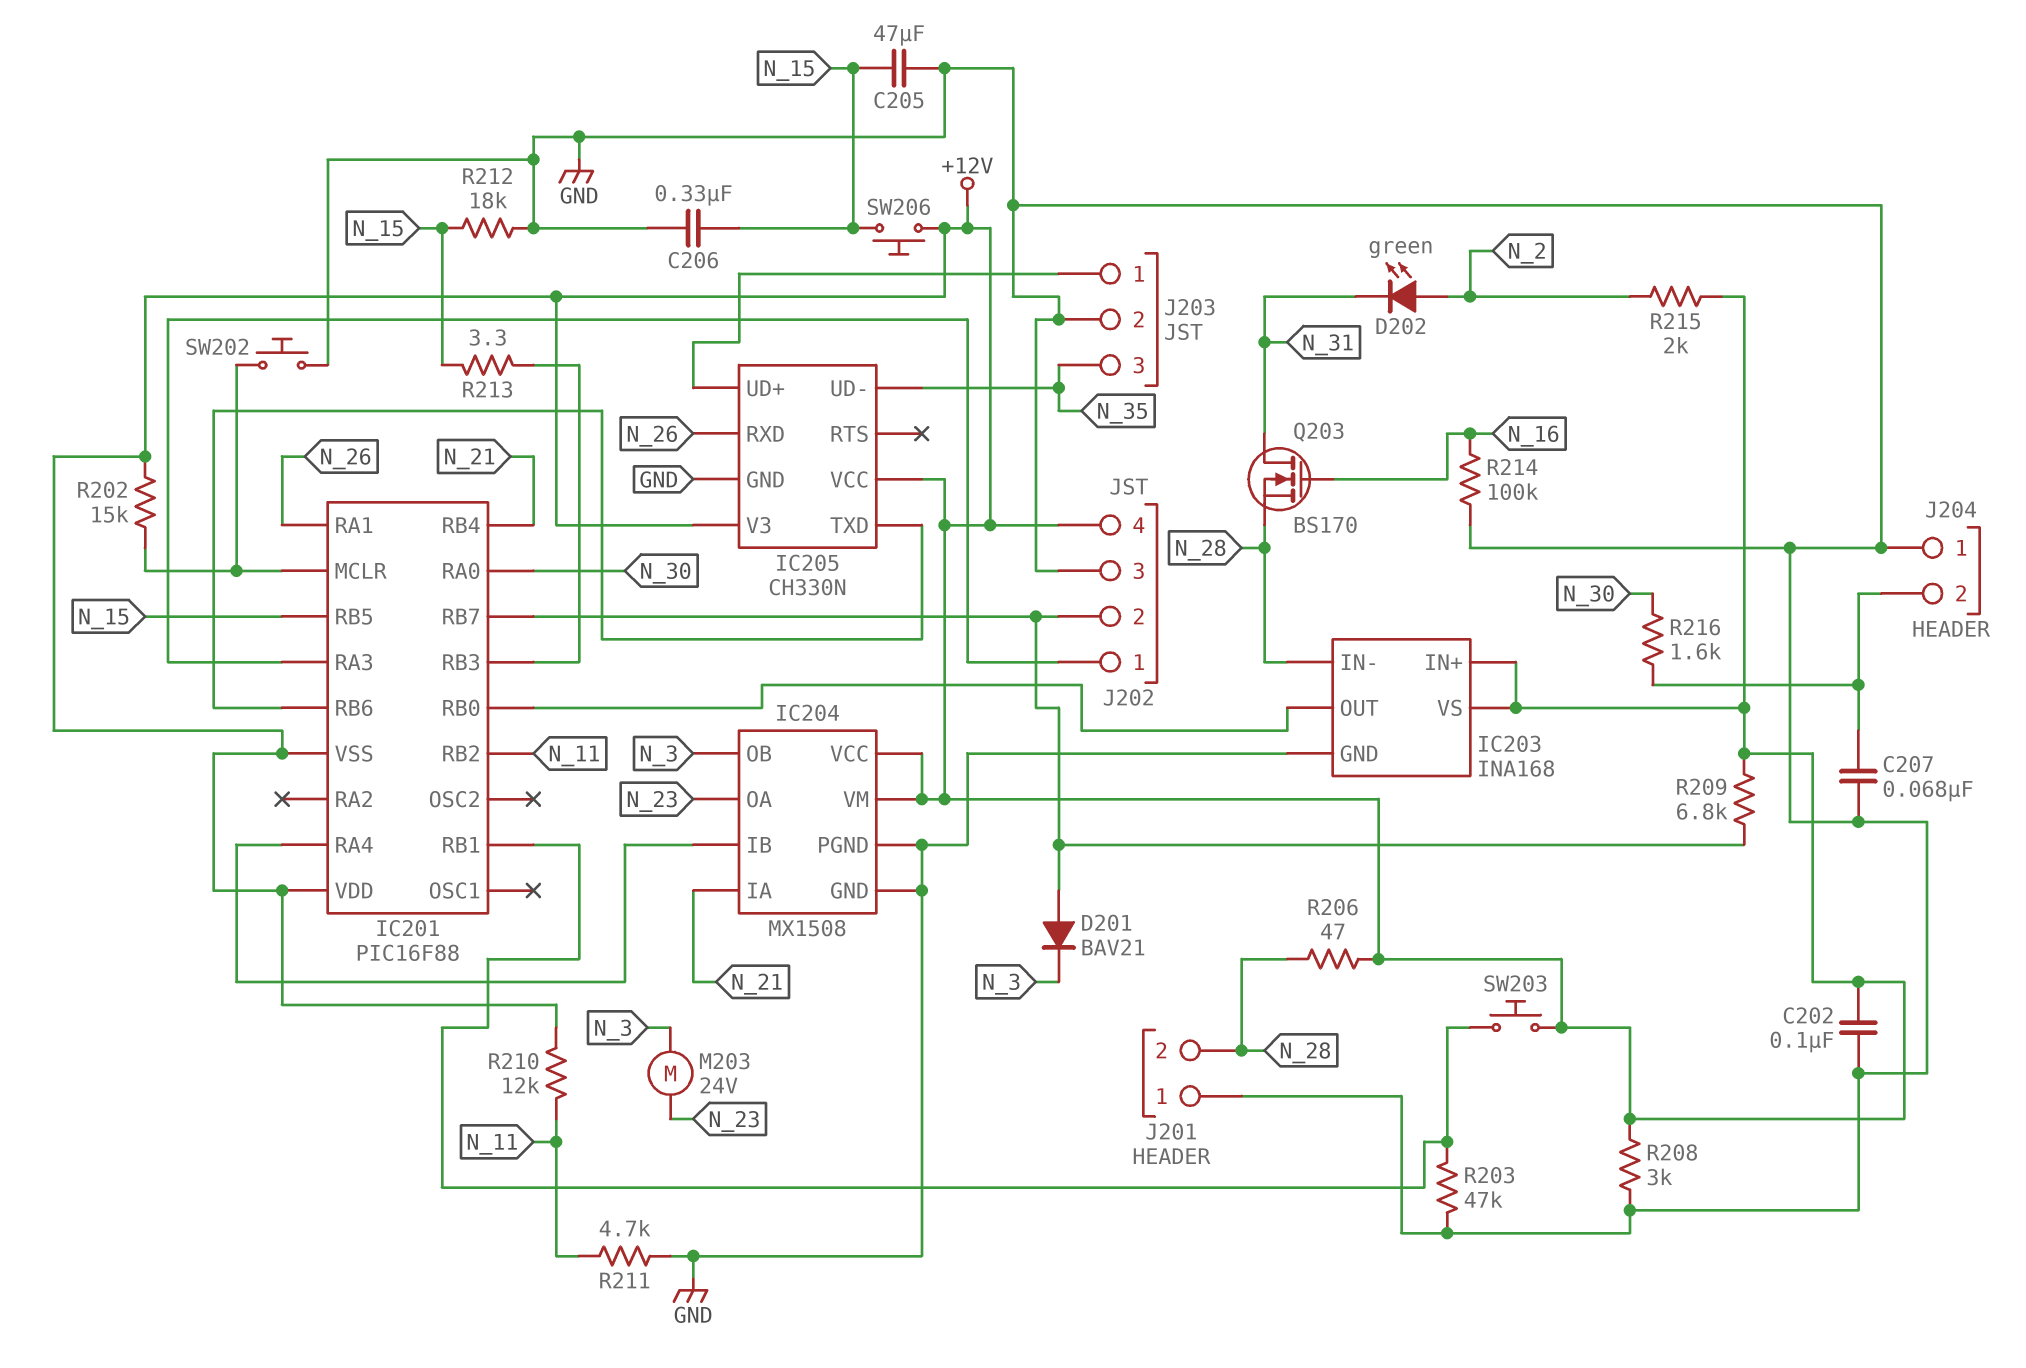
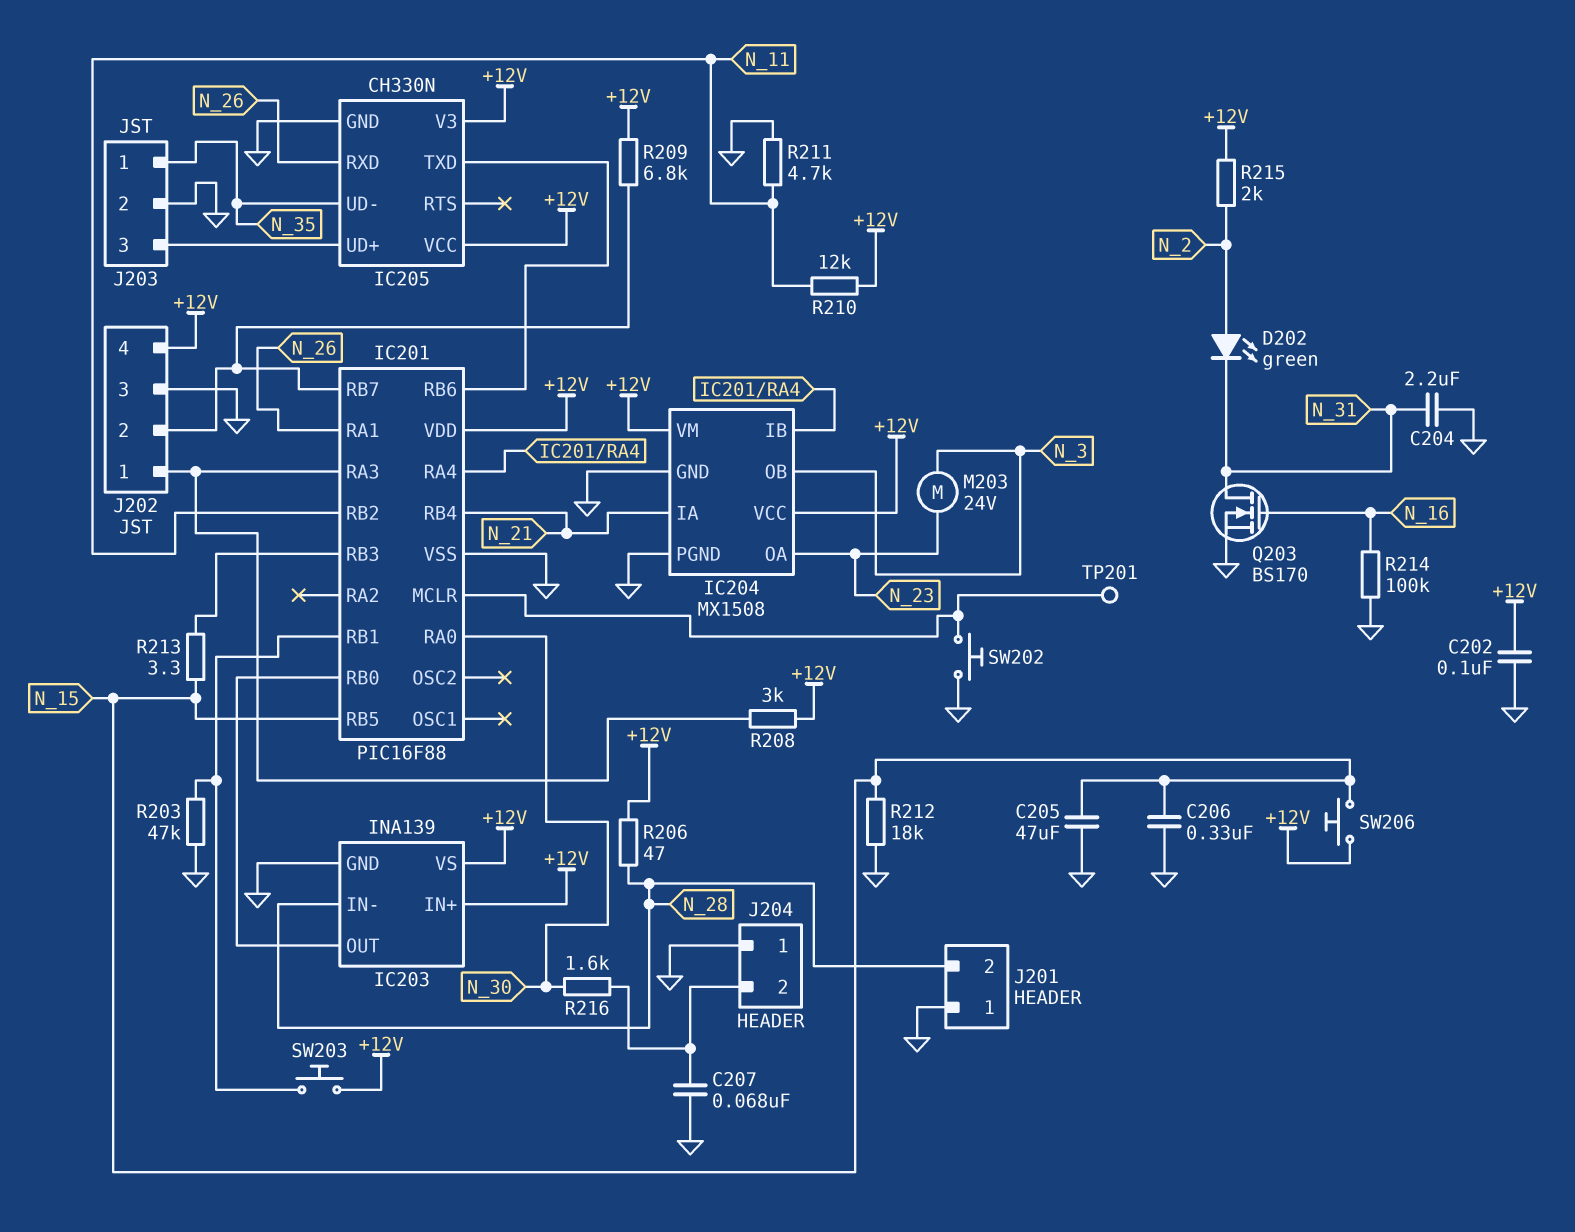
C204: none -> 2.2uF (GND, N_31)
D201: diode BAV21 (A IC201/RB7, K N_3) -> none
IC201 pin VSS: +12V -> GND
IC203: INA168 -> INA139
J203 pin 1: IC205/UD+ -> N_35
J203 pin 3: N_35 -> IC205/UD+
Q203: NMOS BS170 (G N_16, D N_31, S N_28) -> NMOS BS170 (G N_16, D N_31, S GND)
R202: 15k (+12V, IC201/MCLR) -> none
R208: 3k (+12V, GND) -> 3k (+12V, IC201/RA3)
TP201: none -> test point (IC201/MCLR)

